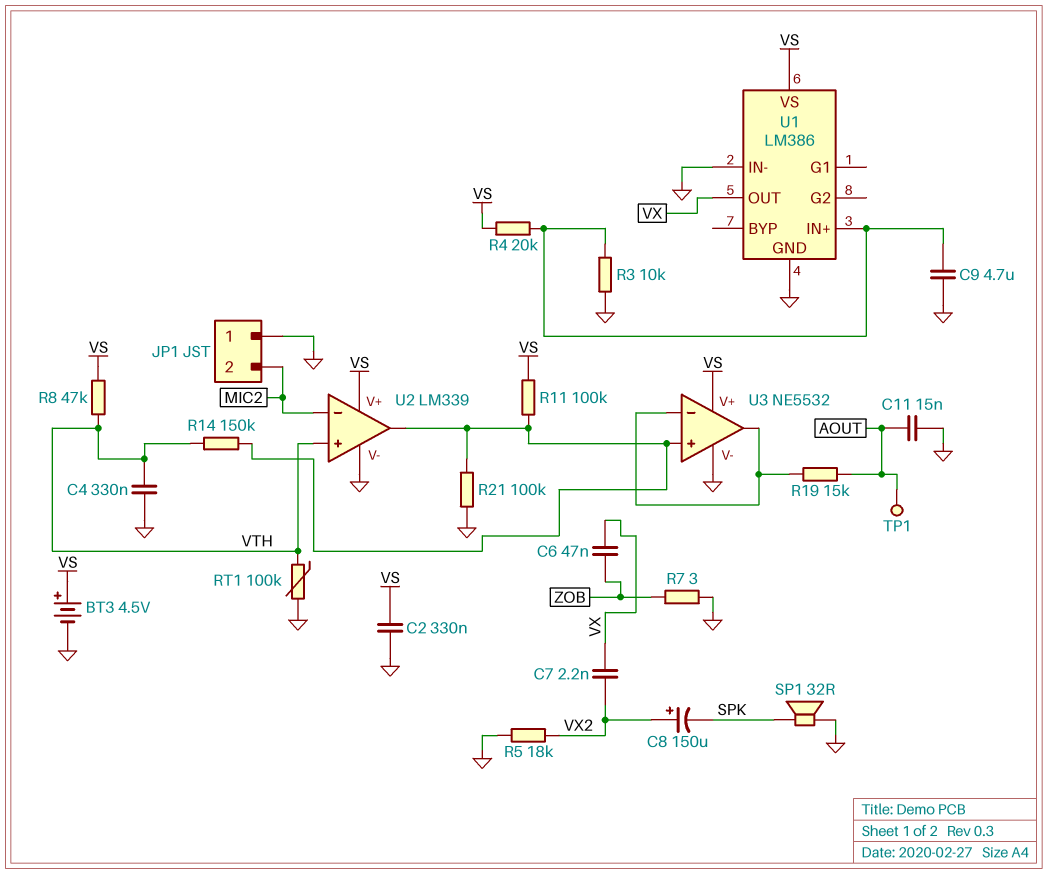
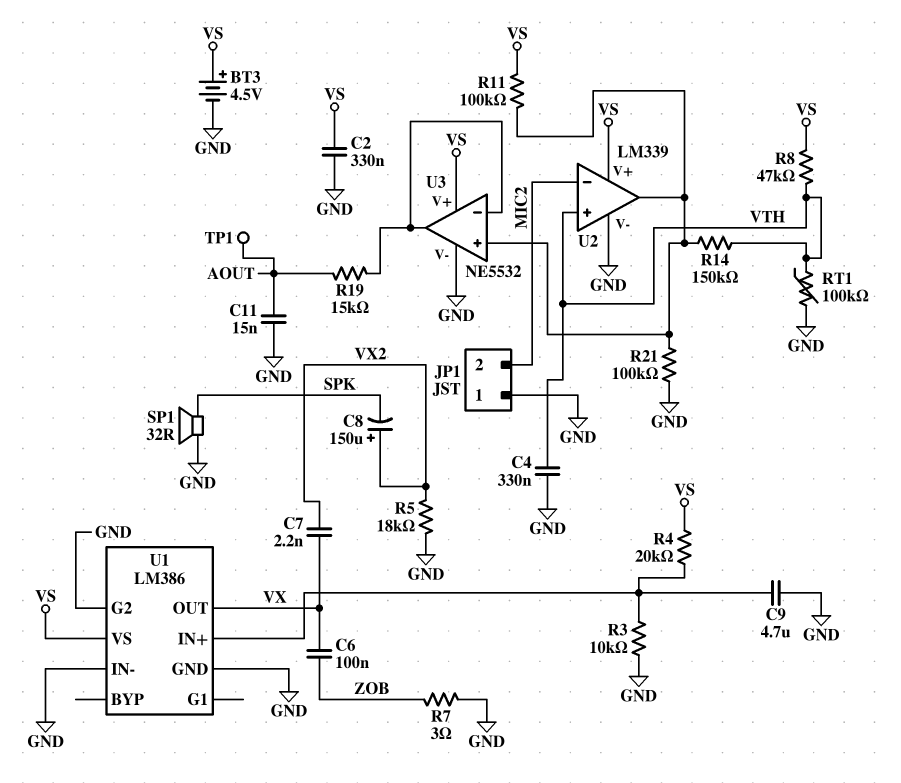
C6: 47nF (VX, ZOB) -> 100nF (VX, ZOB)
U1 pin G2: none -> GND

